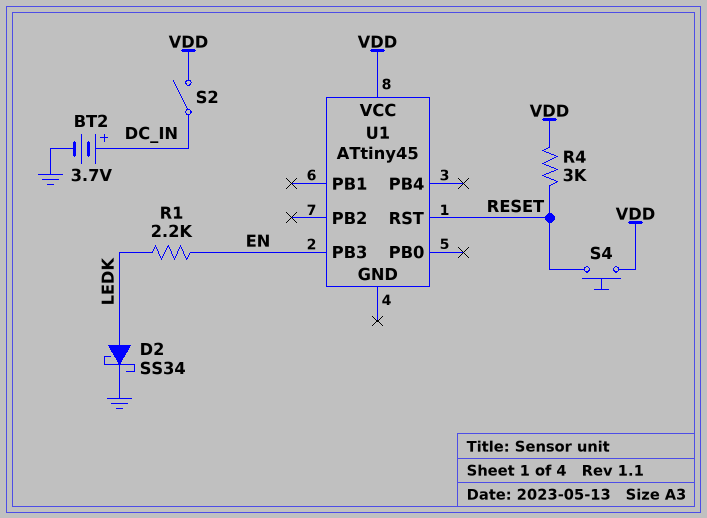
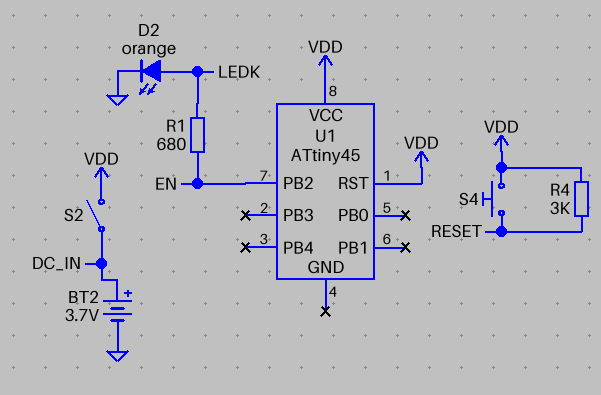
D2: schottky SS34 (A LEDK, K GND) -> LED orange (A LEDK, K GND)
R1: 2.2k (EN, LEDK) -> 680 (EN, LEDK)
U1 pin PB2: none -> EN
U1 pin PB3: EN -> none
U1 pin RST: RESET -> VDD

